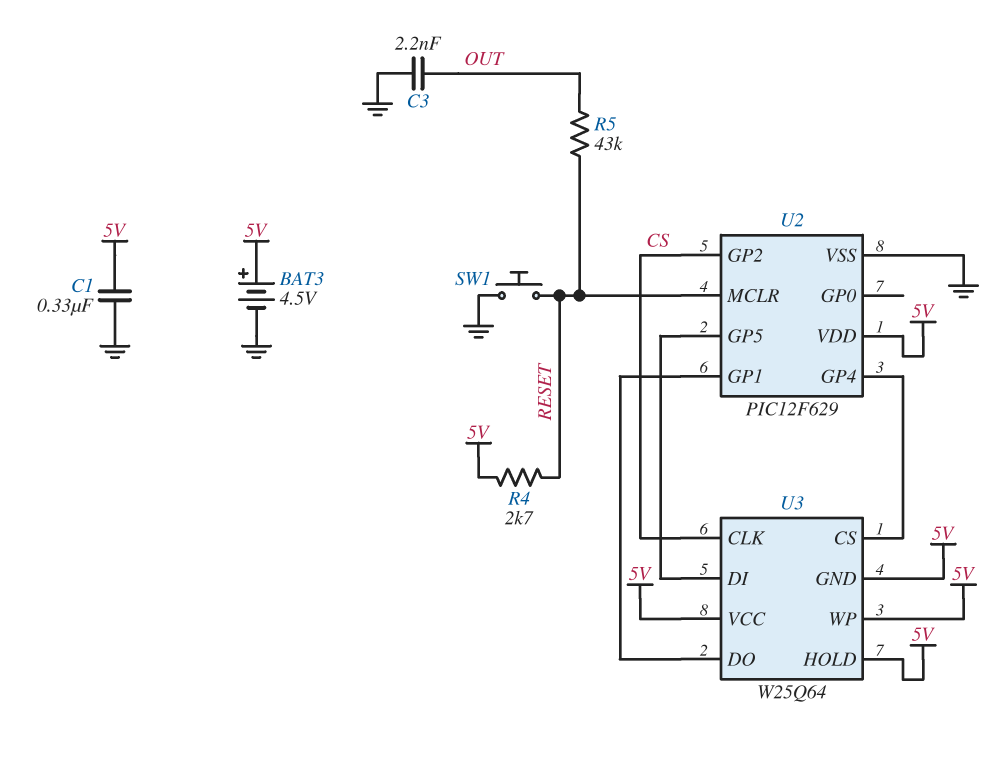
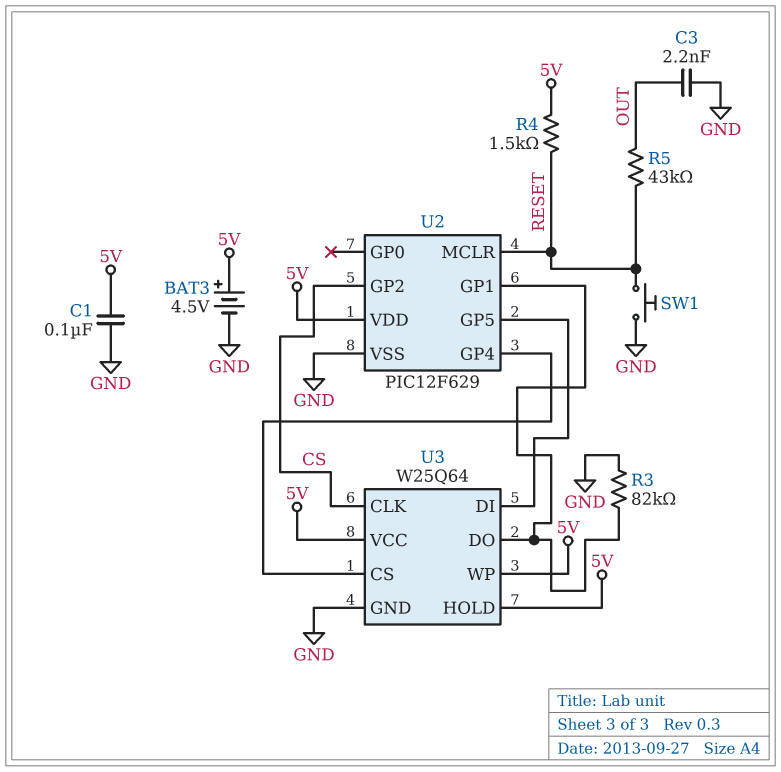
C1: 330nF (5V, GND) -> 100nF (5V, GND)
R3: none -> 82k (GND, U2/GP1)
R4: 2.7k (5V, RESET) -> 1.5k (5V, RESET)
U3 pin GND: 5V -> GND

